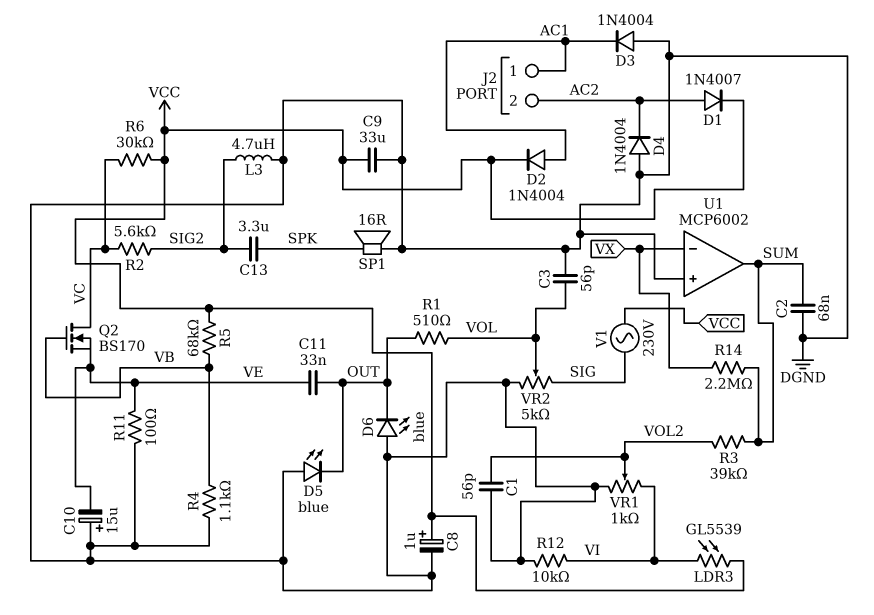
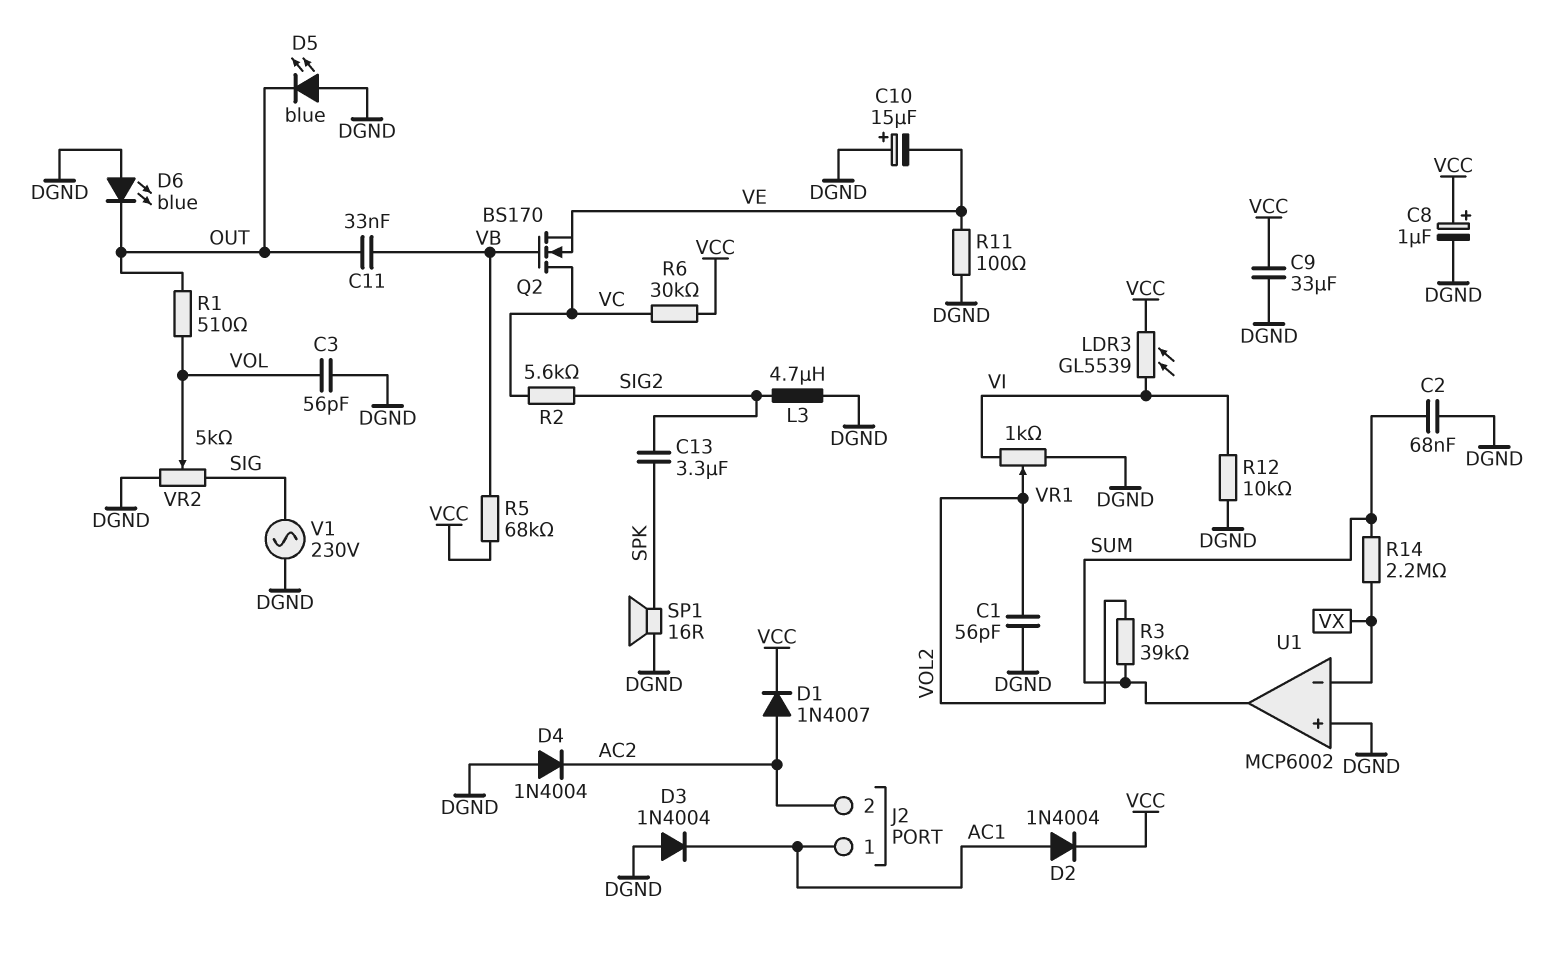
C11: 33nF (OUT, VE) -> 33nF (OUT, VB)
R4: 1.1k (DGND, VB) -> none
V1: AC 230V (SIG, VCC) -> AC 230V (DGND, SIG)

